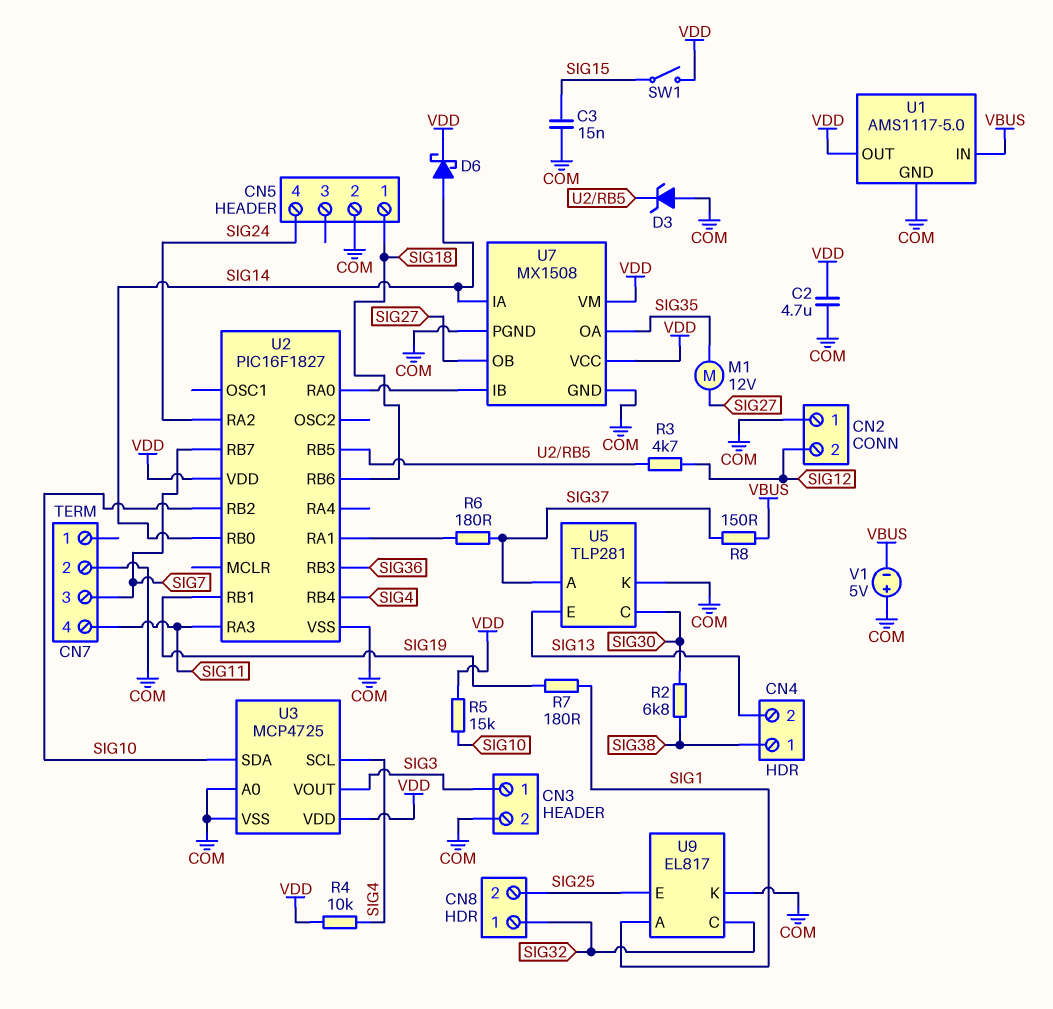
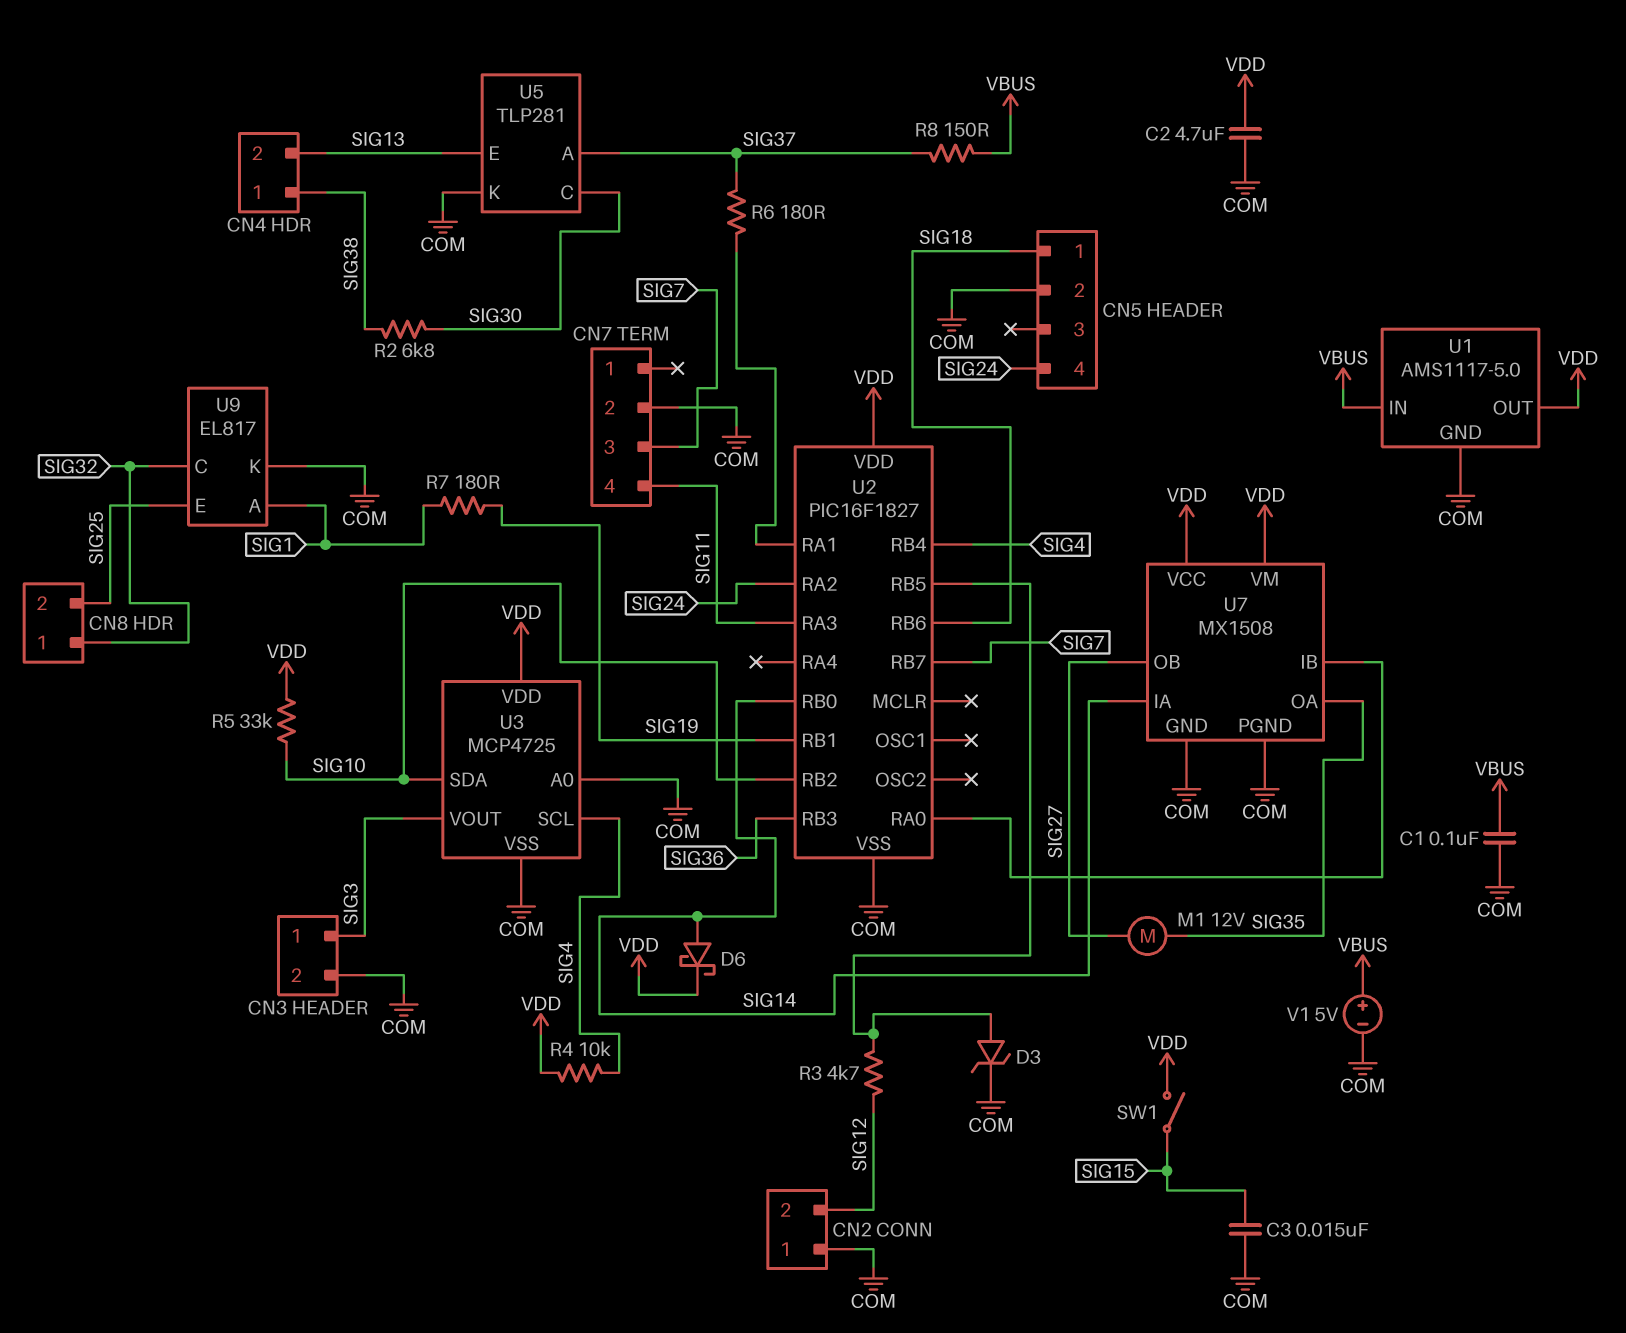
C1: none -> 100nF (COM, VBUS)
D3: zener (A COM, K U2/RB5) -> zener (A U2/RB5, K COM)
R5: 15k (SIG10, VDD) -> 33k (SIG10, VDD)
V1: 5V (plus COM, minus VBUS) -> 5V (plus VBUS, minus COM)

